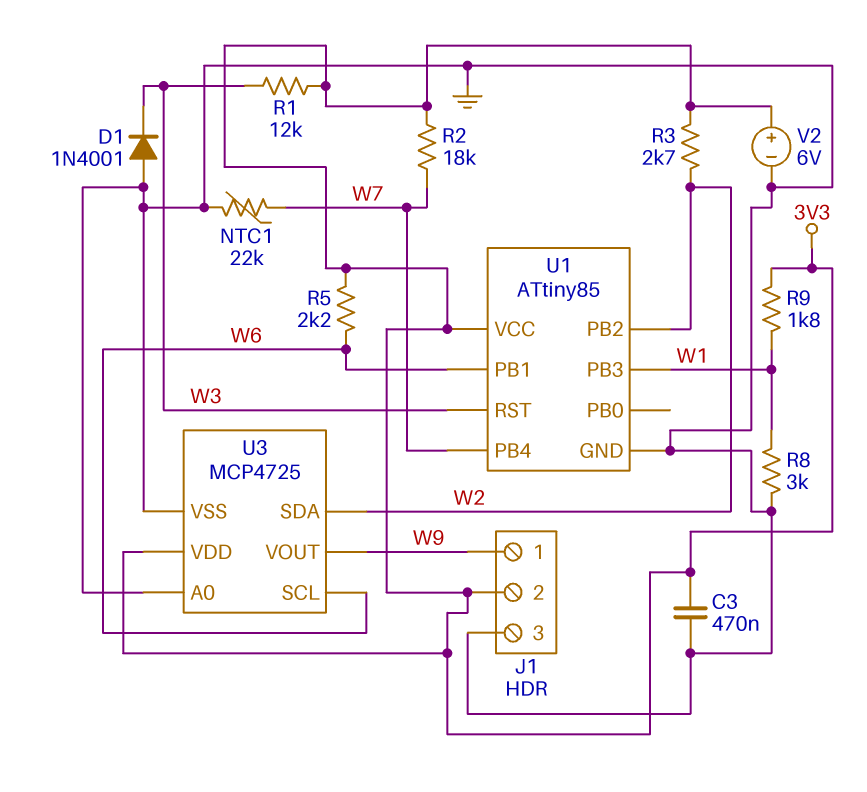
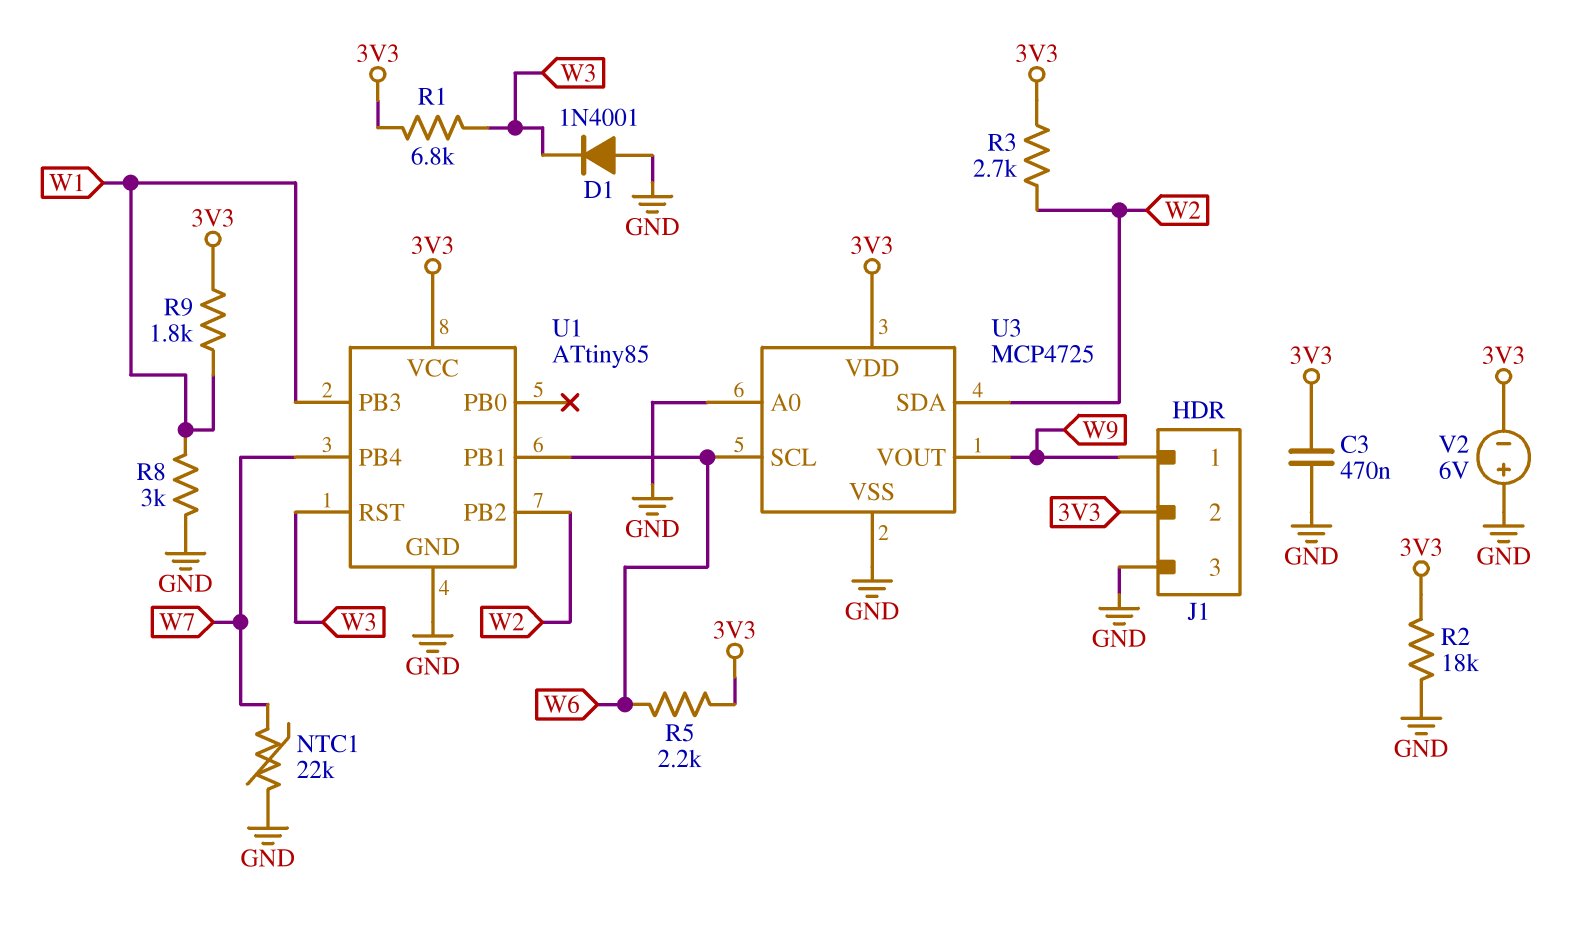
R1: 12k (3V3, W3) -> 6.8k (3V3, W3)
R2: 18k (3V3, W7) -> 18k (3V3, GND)
V2: 6V (plus 3V3, minus GND) -> 6V (plus GND, minus 3V3)

